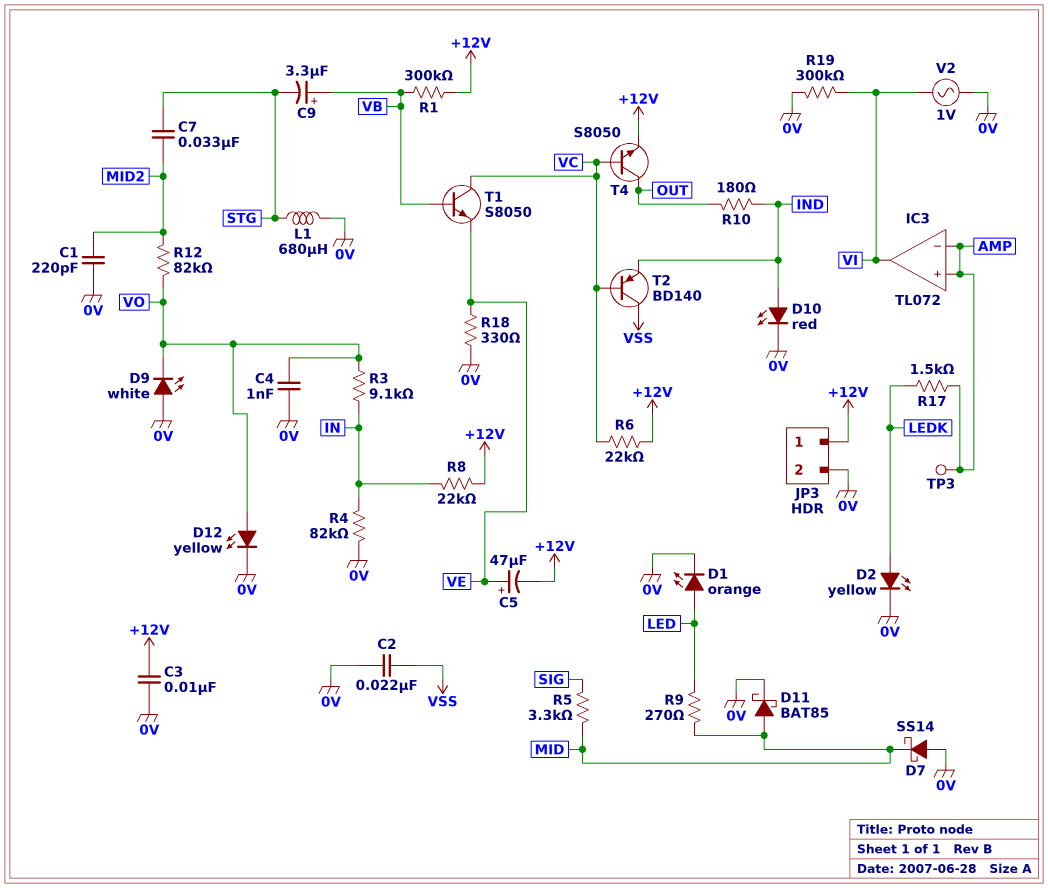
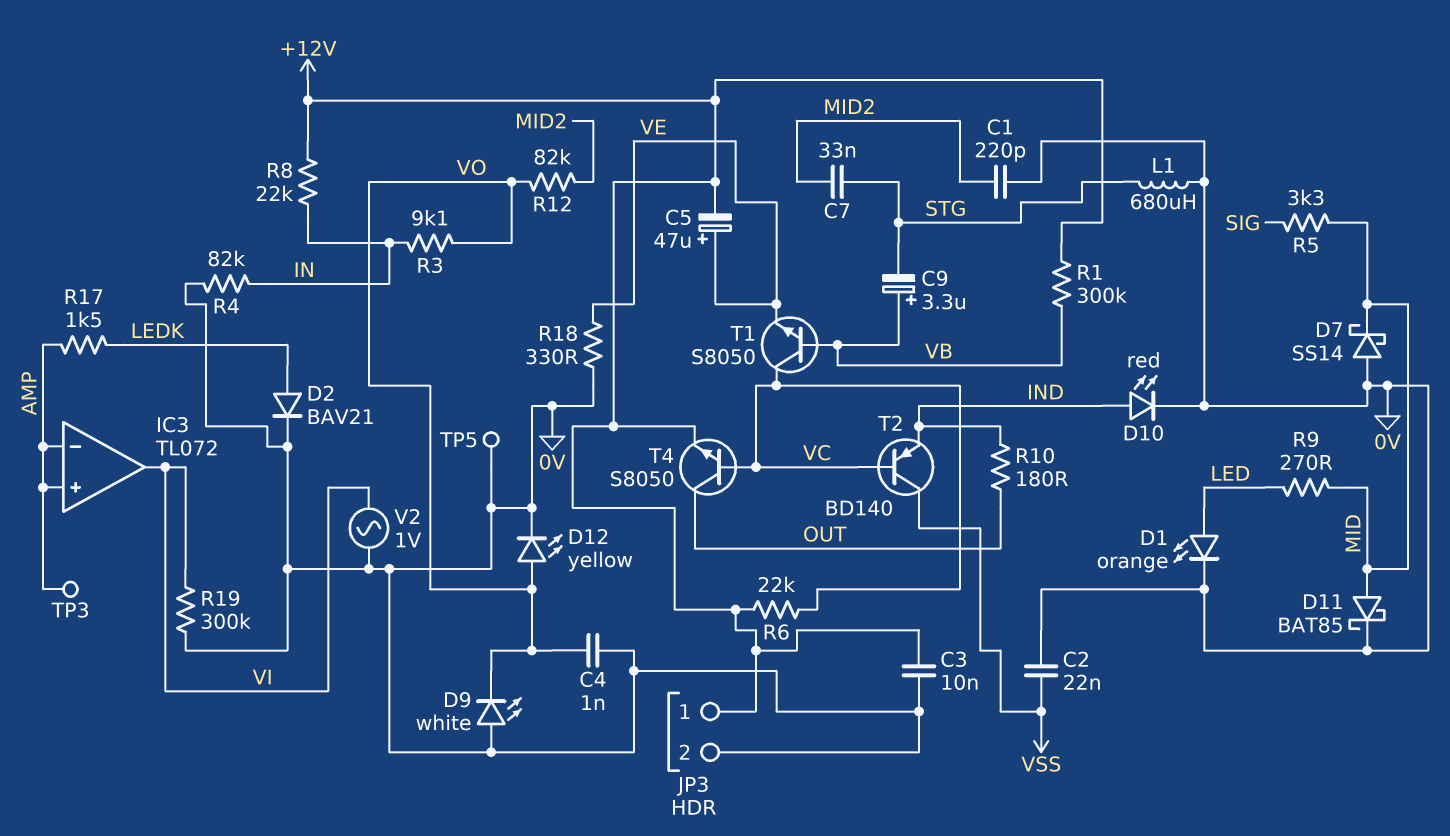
D2: LED yellow (A LEDK, K 0V) -> diode BAV21 (A LEDK, K 0V)
TP5: none -> test point (0V)

